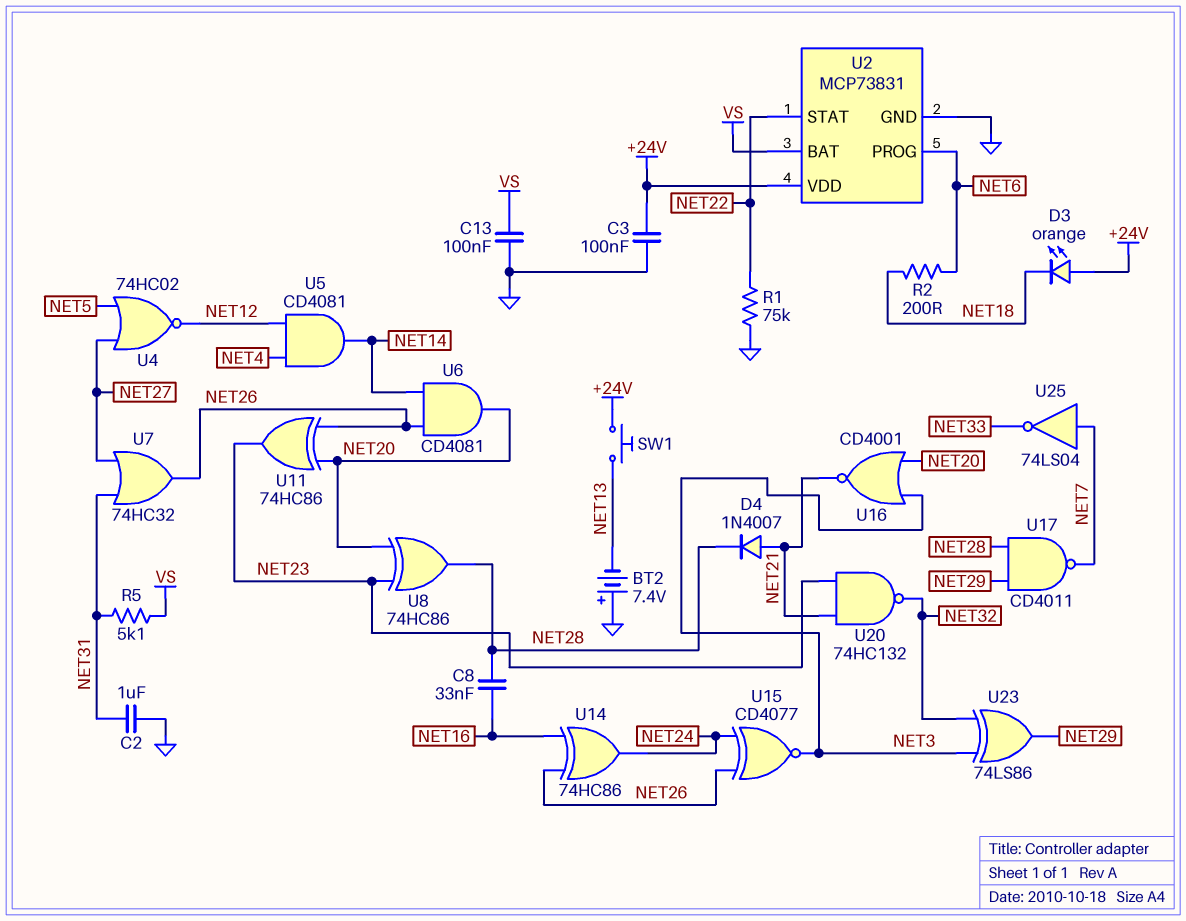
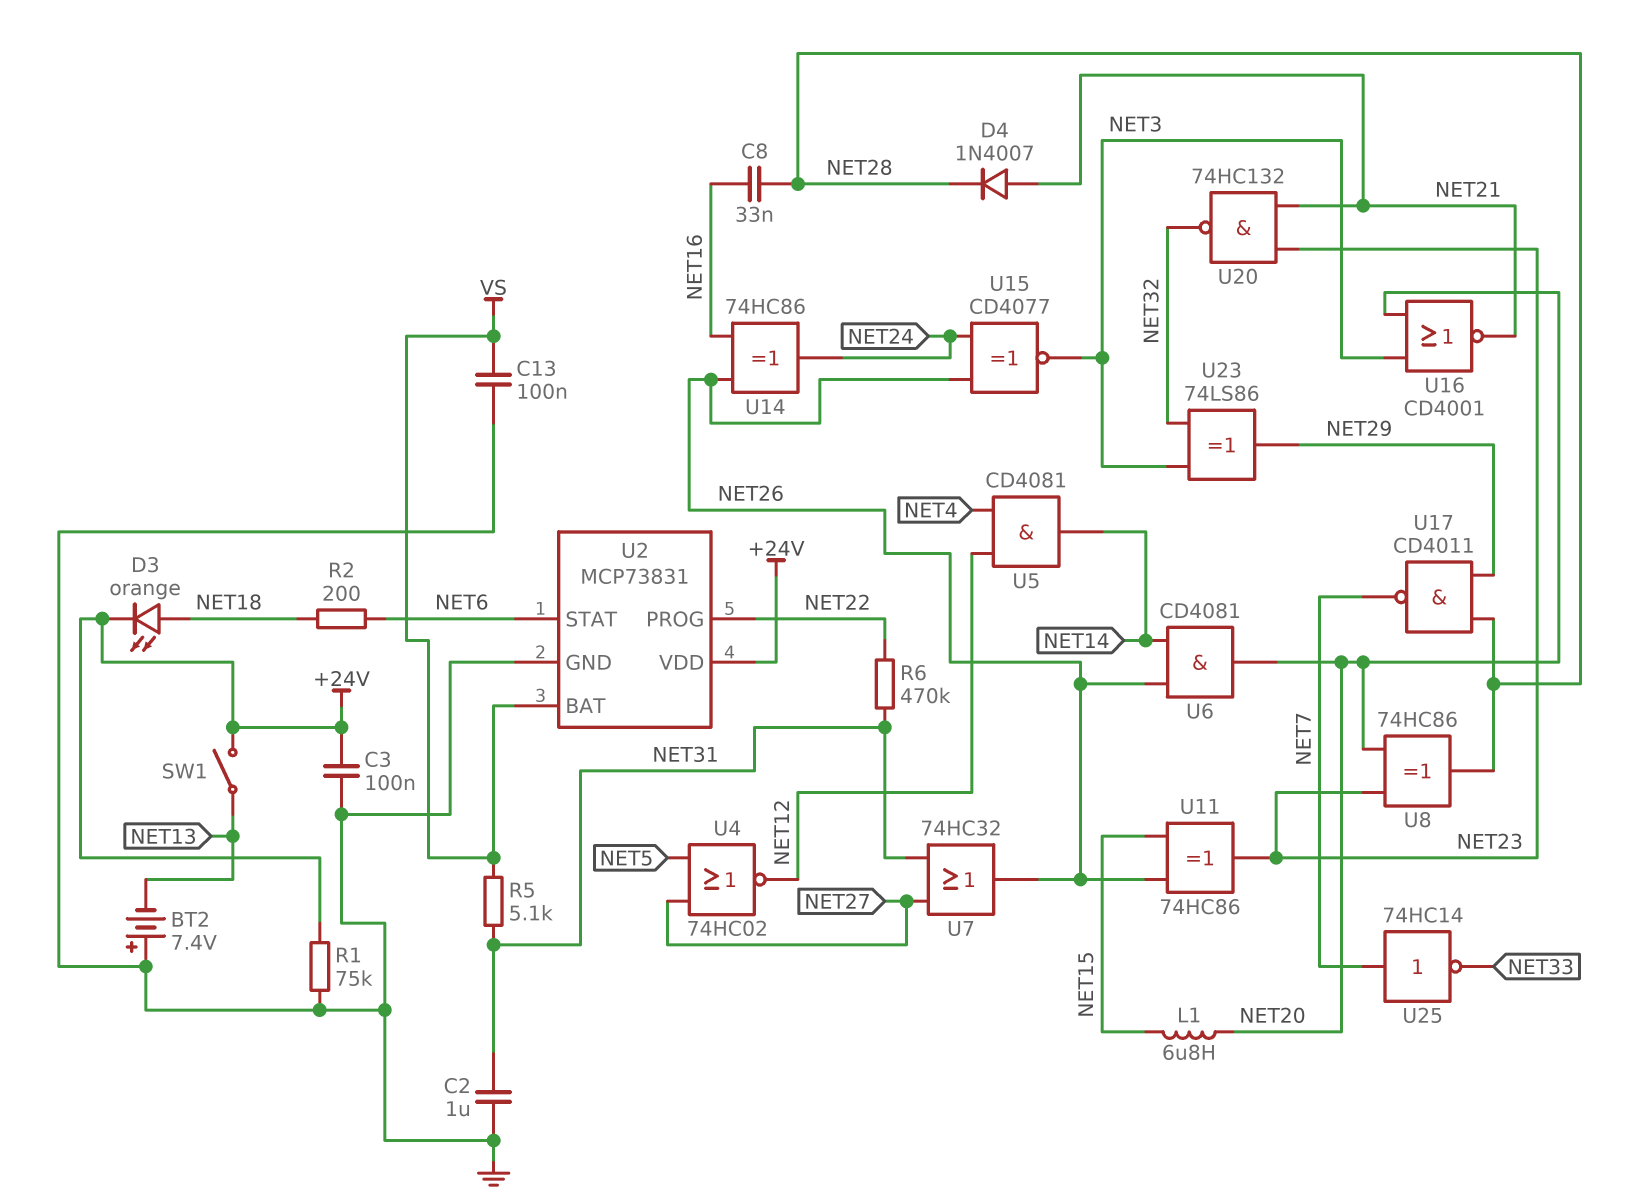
D3: LED orange (A +24V, K NET18) -> LED orange (A NET18, K +24V)
L1: none -> 6.8uH (NET15, NET20)
R1: 75k (GND, NET22) -> 75k (+24V, GND)
R6: none -> 470k (NET22, NET31)
SW1: button (+24V, NET13) -> switch (+24V, NET13)
U2 pin PROG: NET6 -> NET22
U2 pin STAT: NET22 -> NET6
U11: XOR 74HC86 (in NET20, in NET26, out NET23) -> XOR 74HC86 (in NET15, in NET26, out NET23)
U25: NOT 74LS04 (in NET7, out NET33) -> NOT 74HC14 (in NET7, out NET33)

